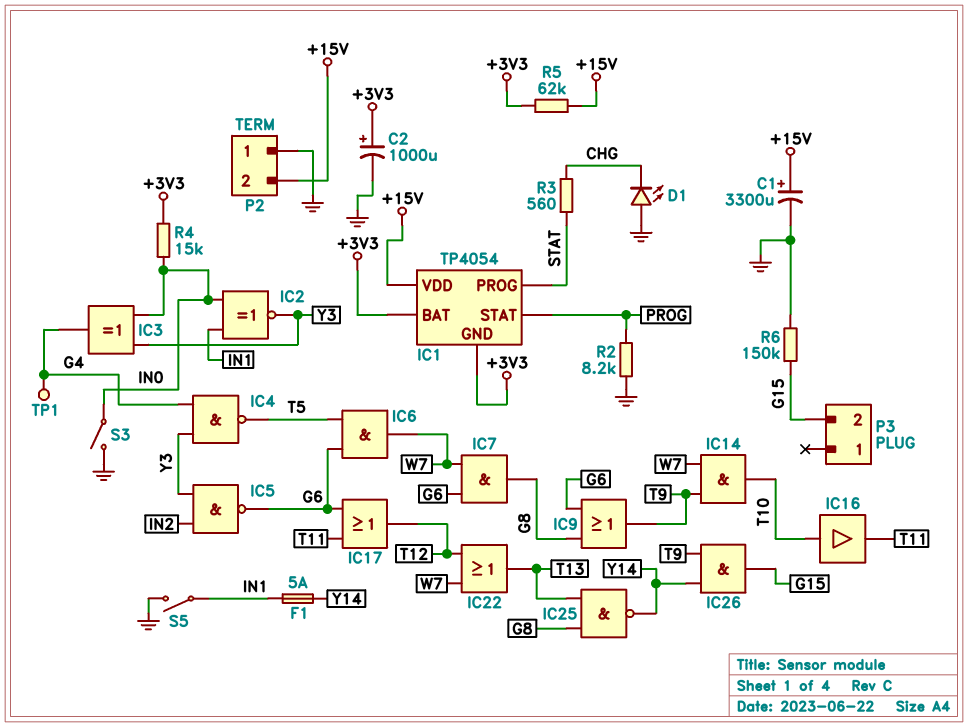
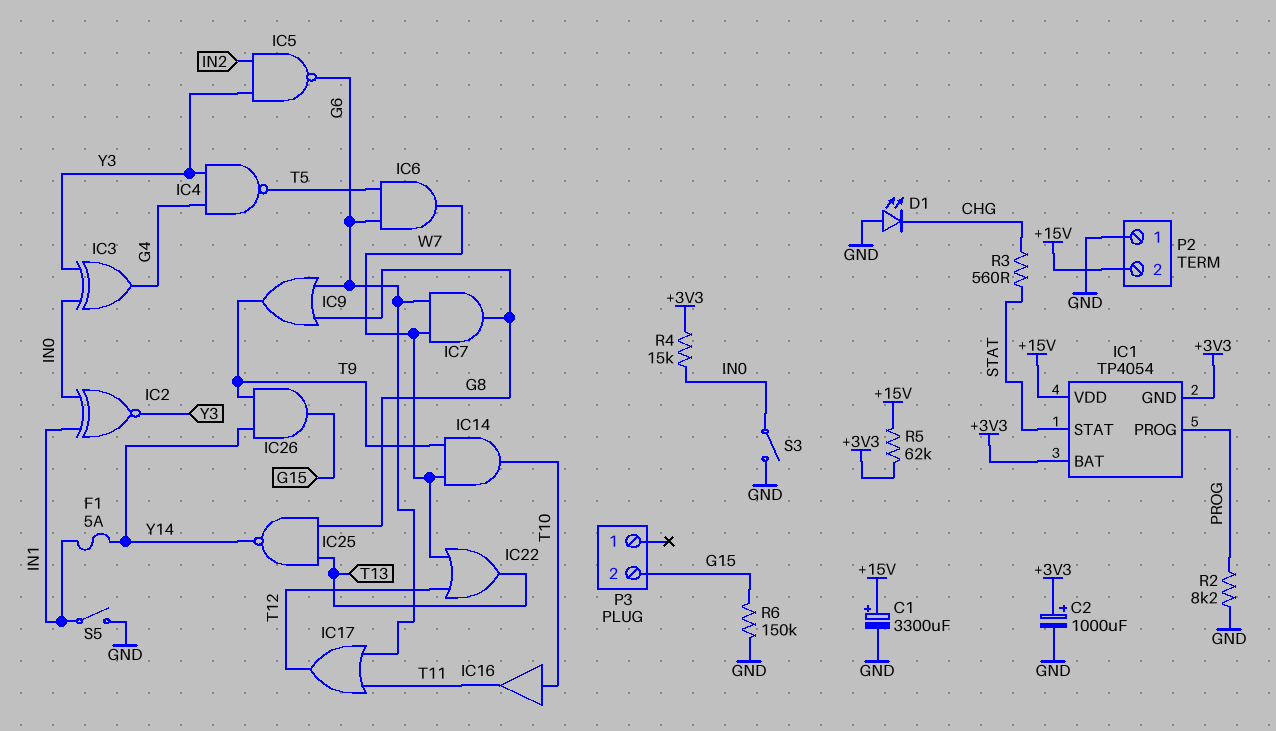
IC1 pin PROG: STAT -> PROG
IC1 pin STAT: PROG -> STAT
TP1: test point (G4) -> none

